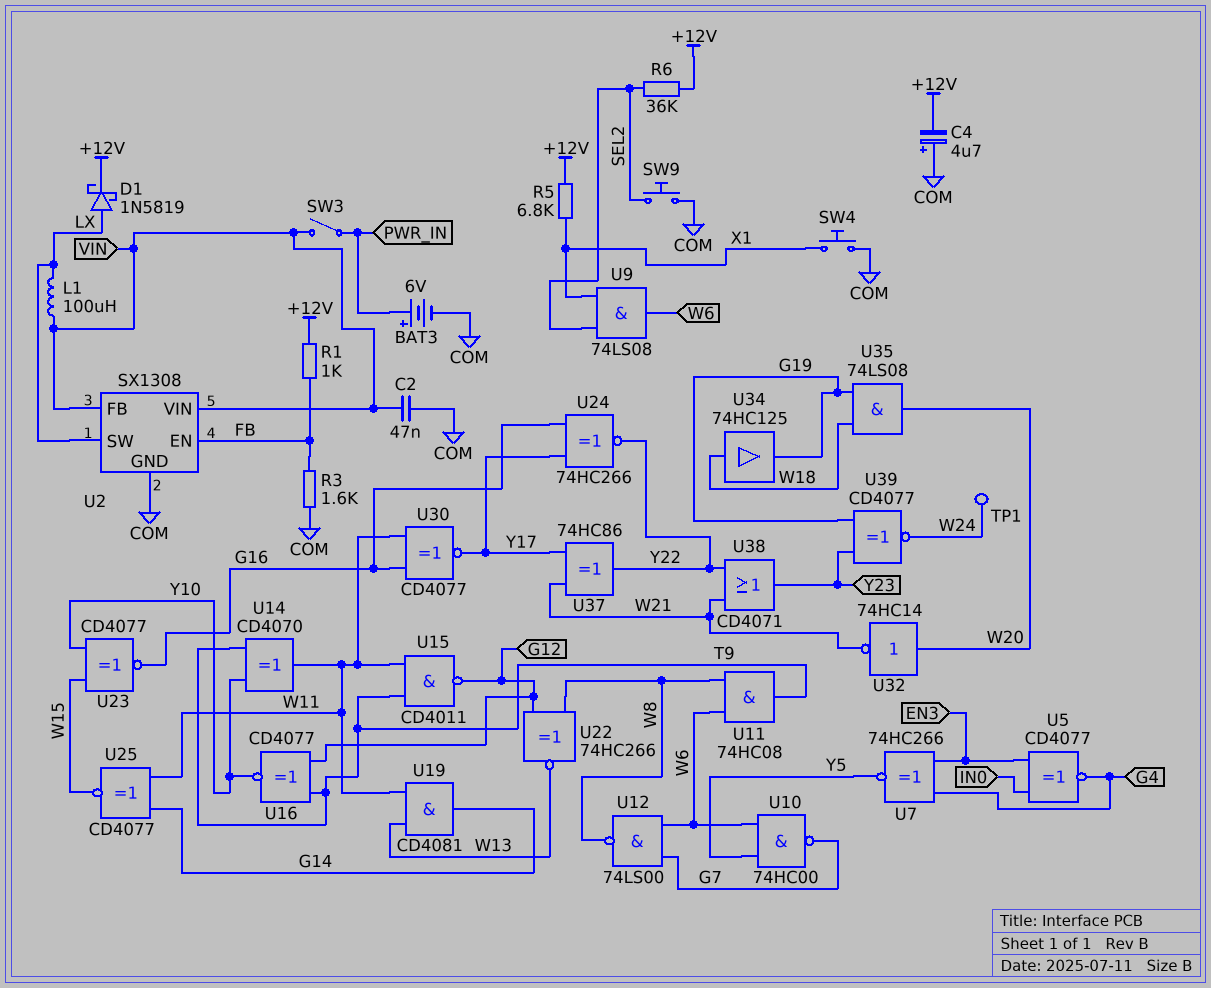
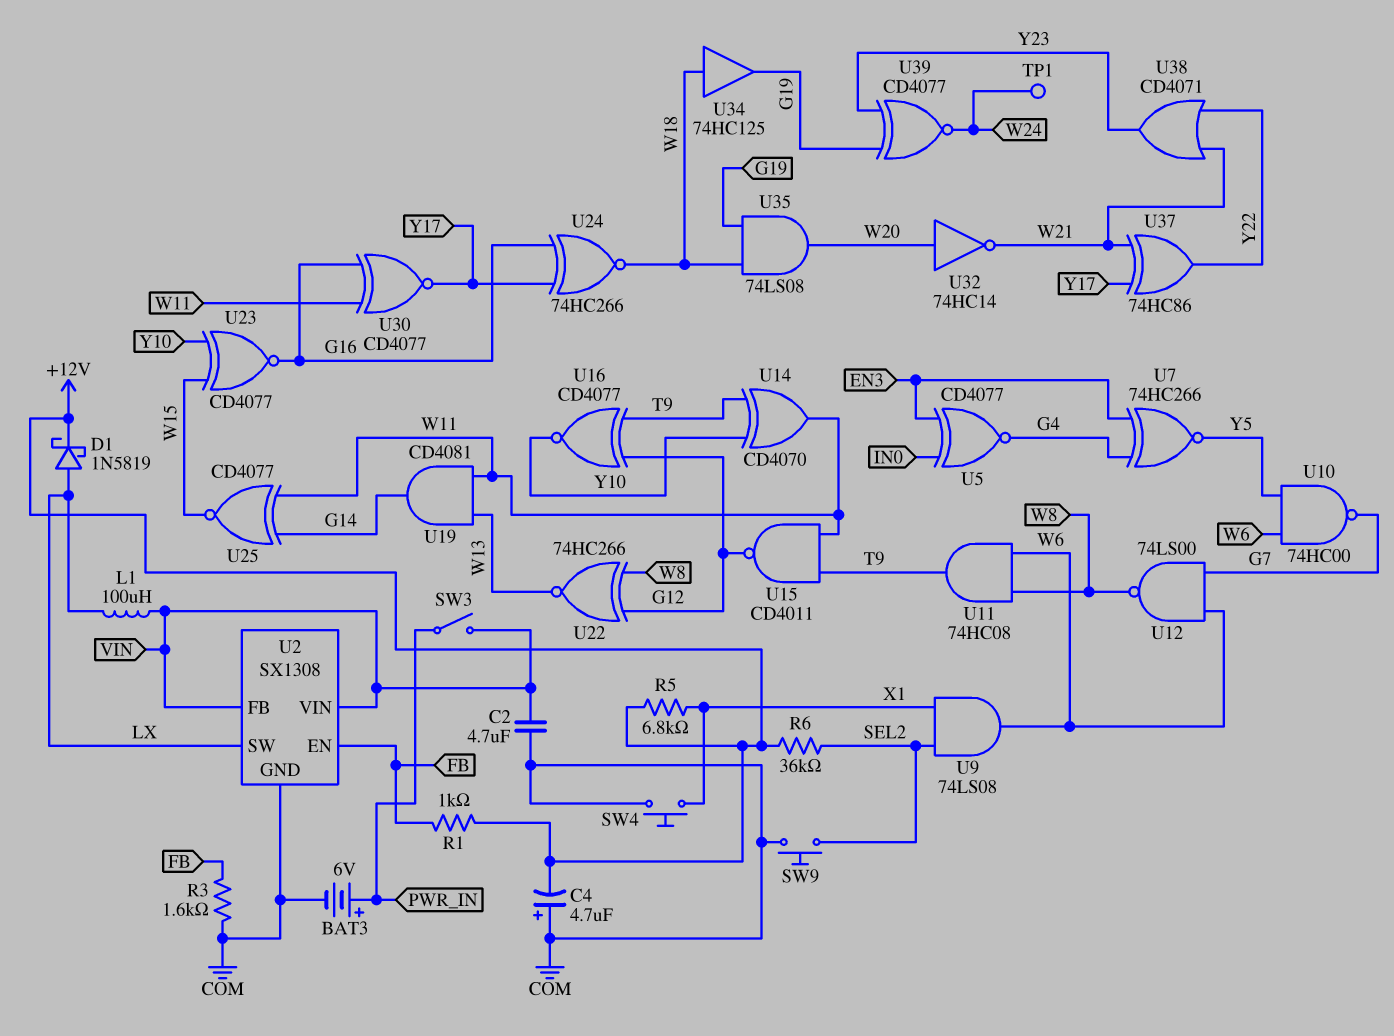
C2: 47nF (COM, VIN) -> 4.7uF (COM, VIN)
U24: XNOR 74HC266 (in G16, in Y17, out Y22) -> XNOR 74HC266 (in G16, in Y17, out W18)

